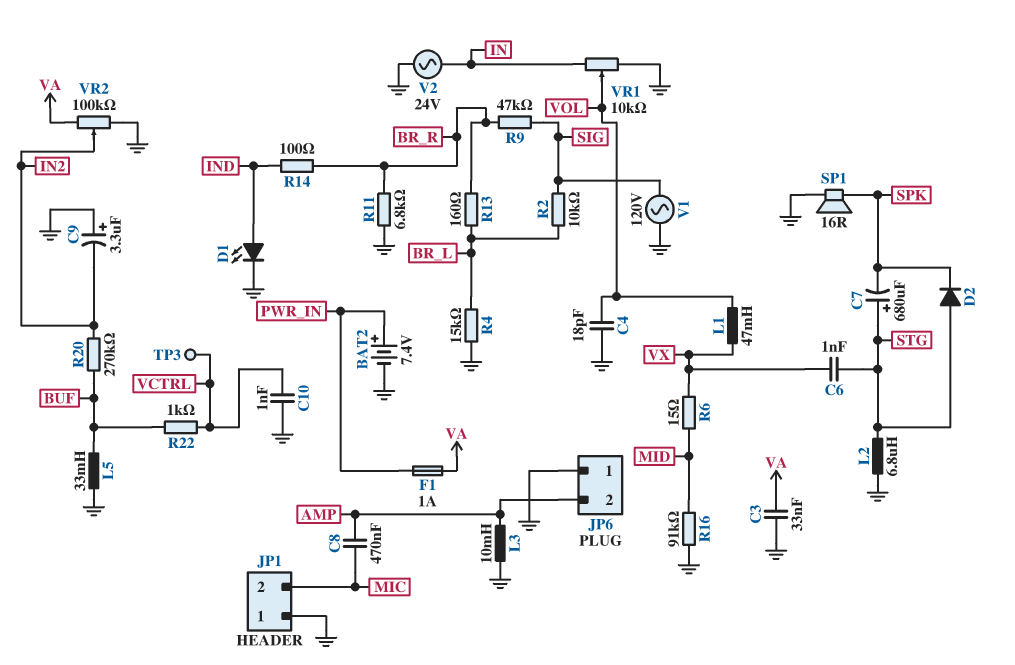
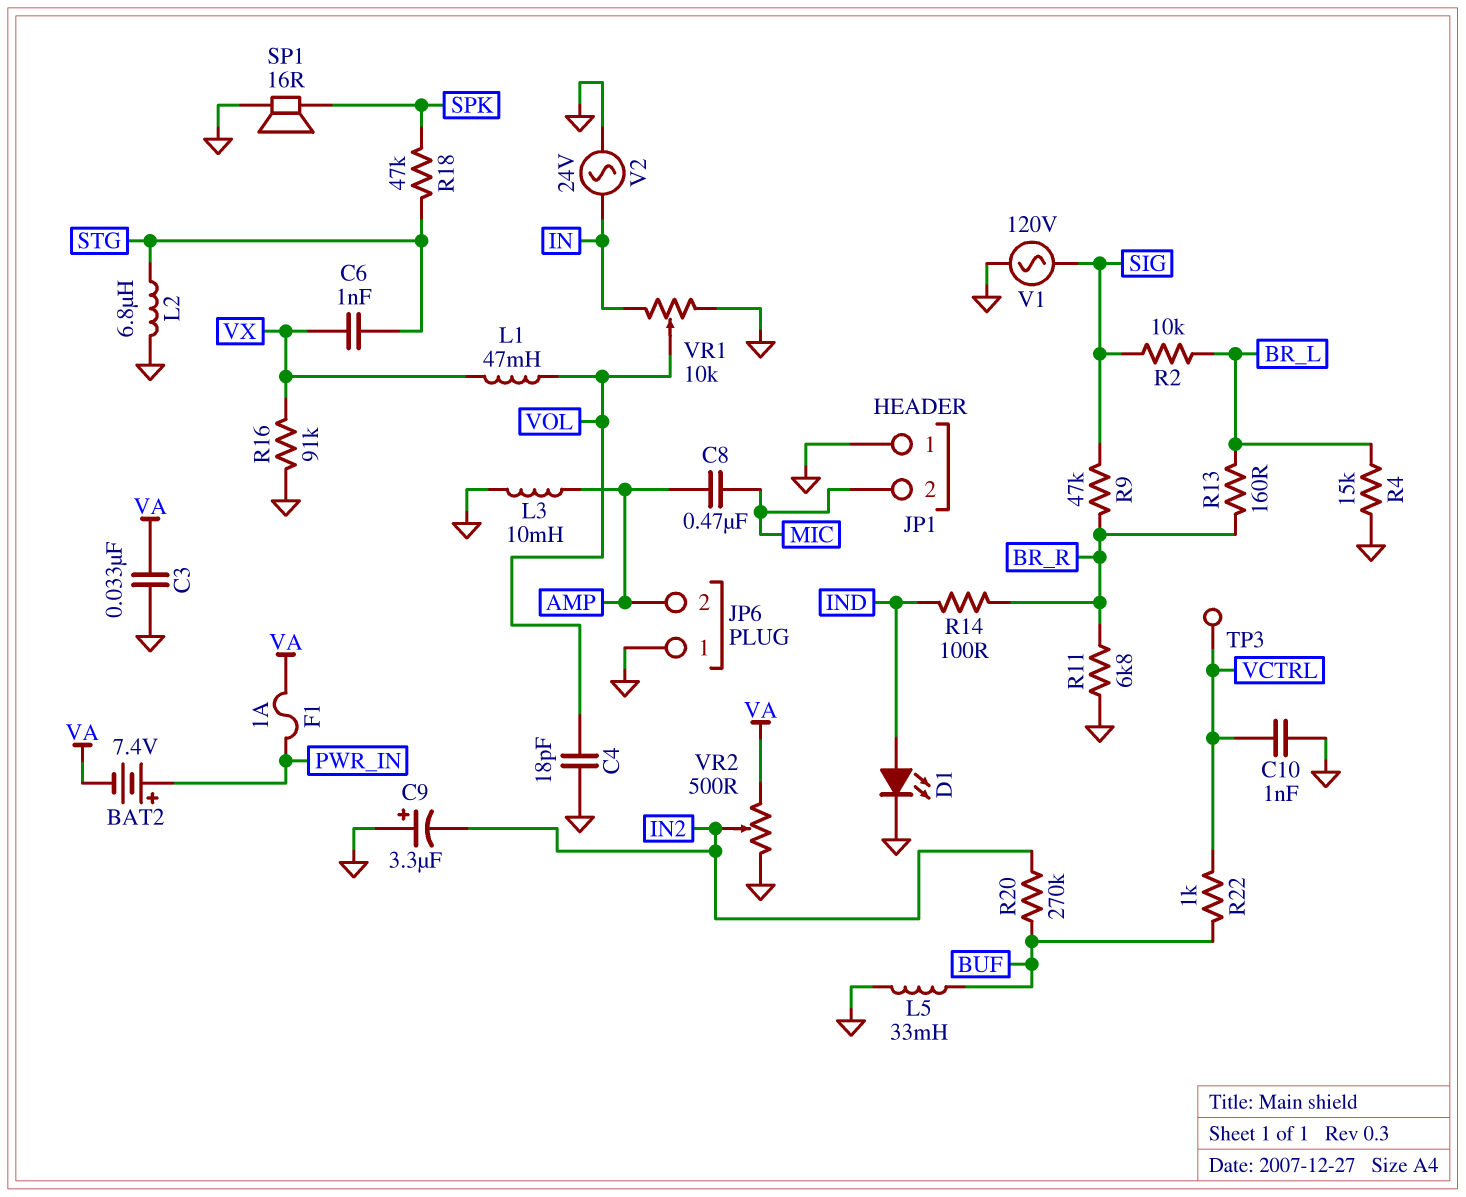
BAT2: 7.4V (plus PWR_IN, minus GND) -> 7.4V (plus PWR_IN, minus VA)
C7: 680uF (plus STG, minus SPK) -> none
D2: diode (A STG, K SPK) -> none
R6: 15 (MID, VX) -> none
R16: 91k (GND, MID) -> 91k (GND, VX)
R18: none -> 47k (SPK, STG)
VR2: 100k (GND, VA, wiper IN2) -> 500 (GND, VA, wiper IN2)

